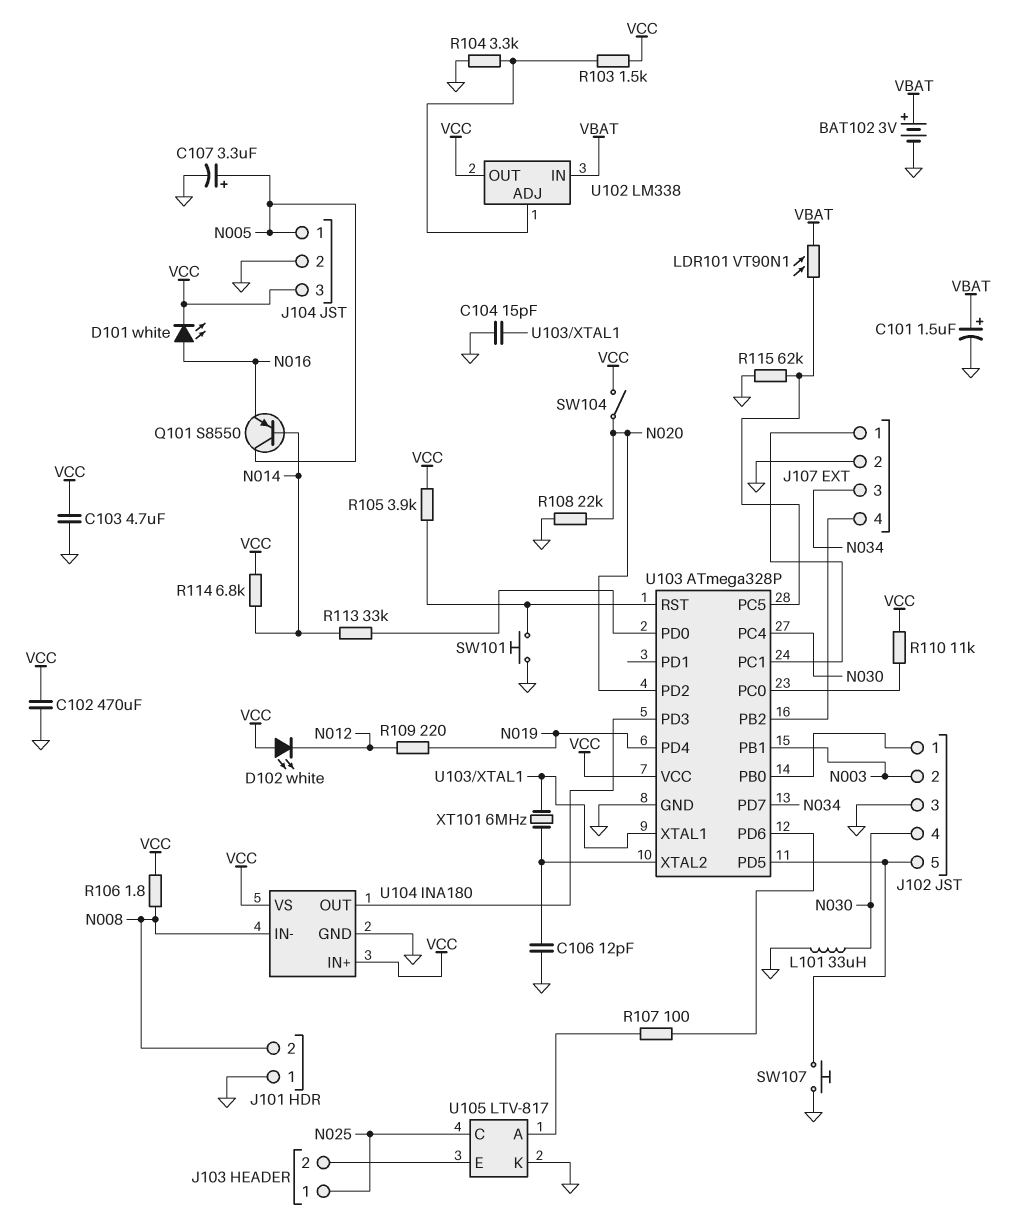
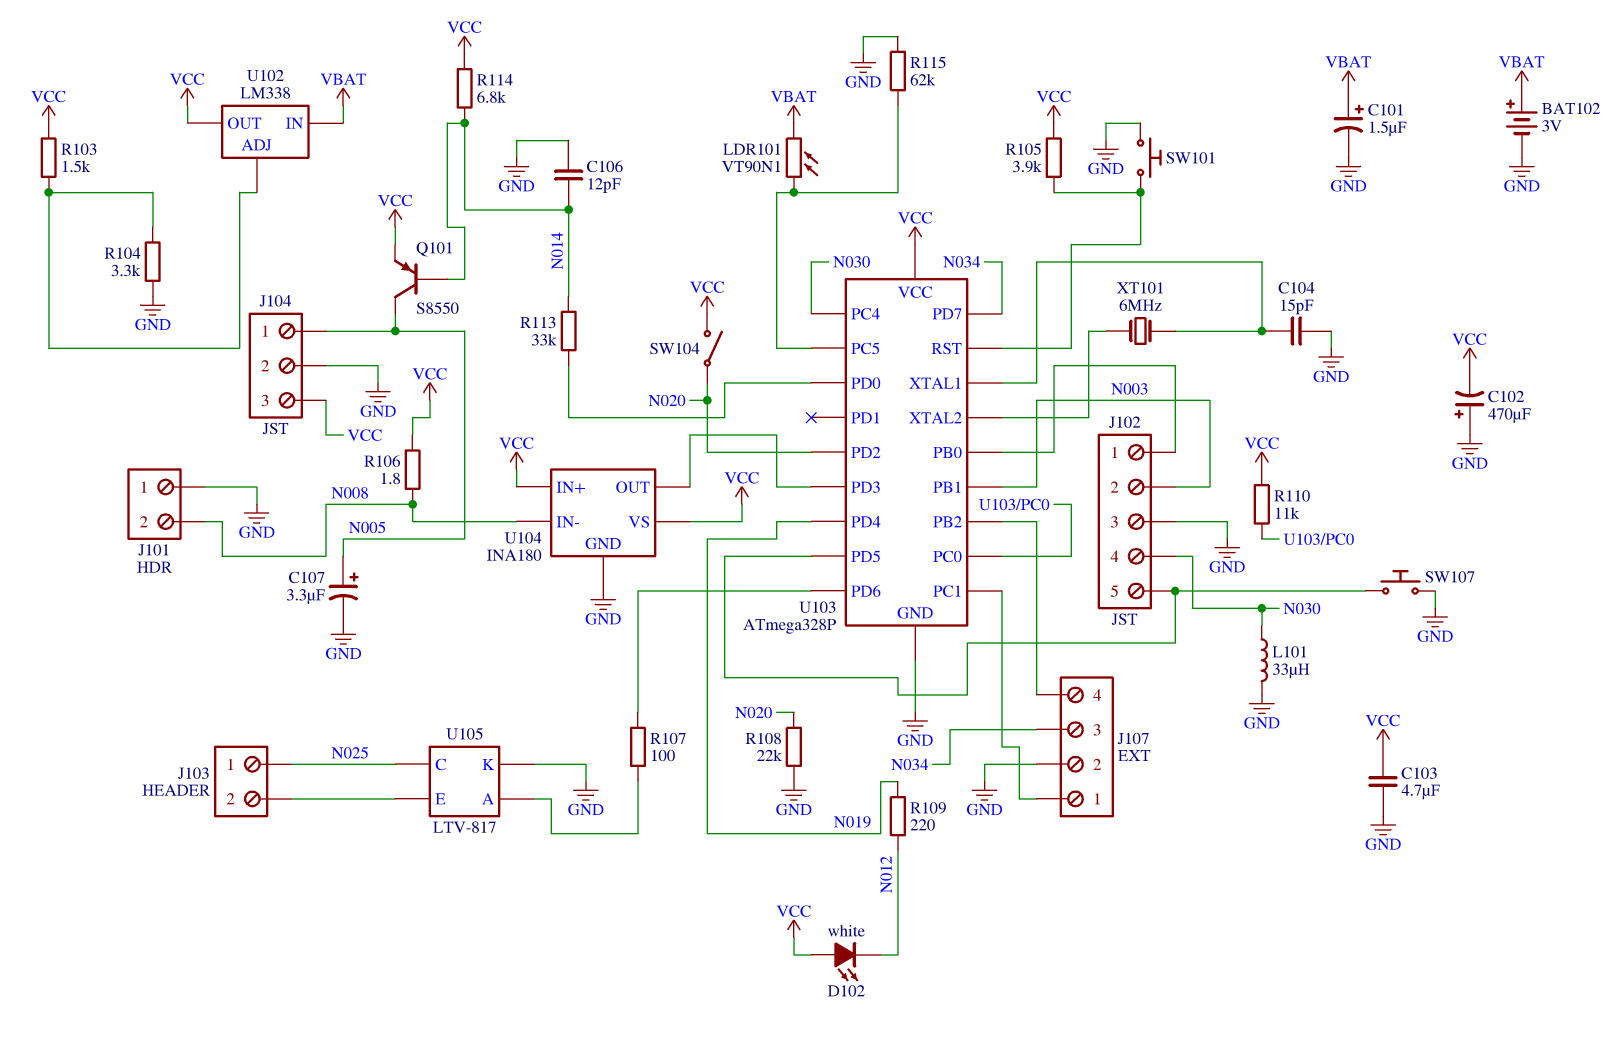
C102: 470uF (GND, VCC) -> 470uF (plus GND, minus VCC)
C106: 12pF (GND, U103/XTAL2) -> 12pF (GND, N014)
D101: LED white (A N016, K VCC) -> none
Q101: PNP S8550 (B N014, C N005, E N016) -> PNP S8550 (B N014, C N005, E VCC)

